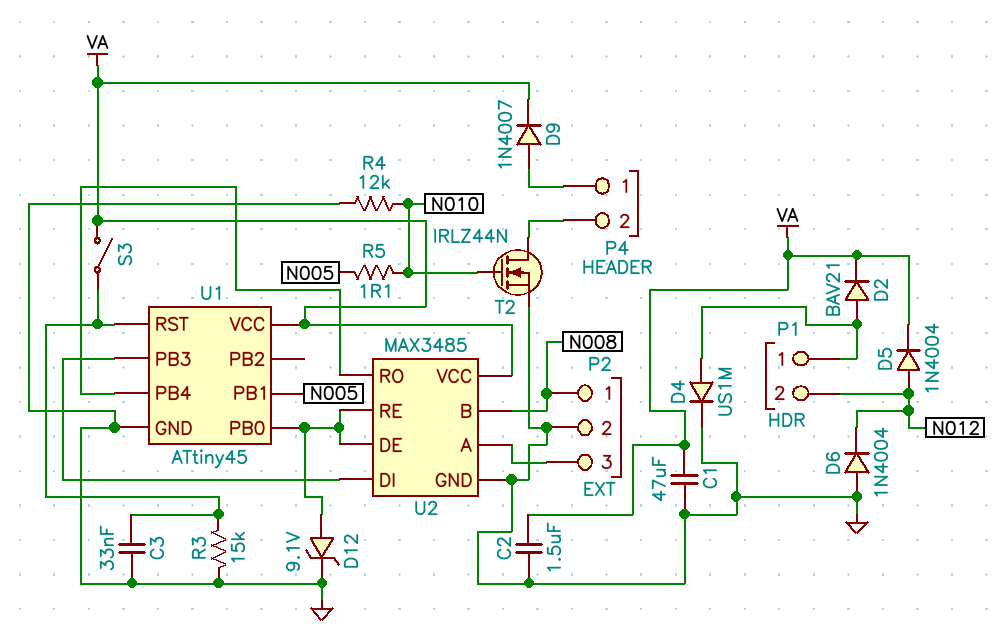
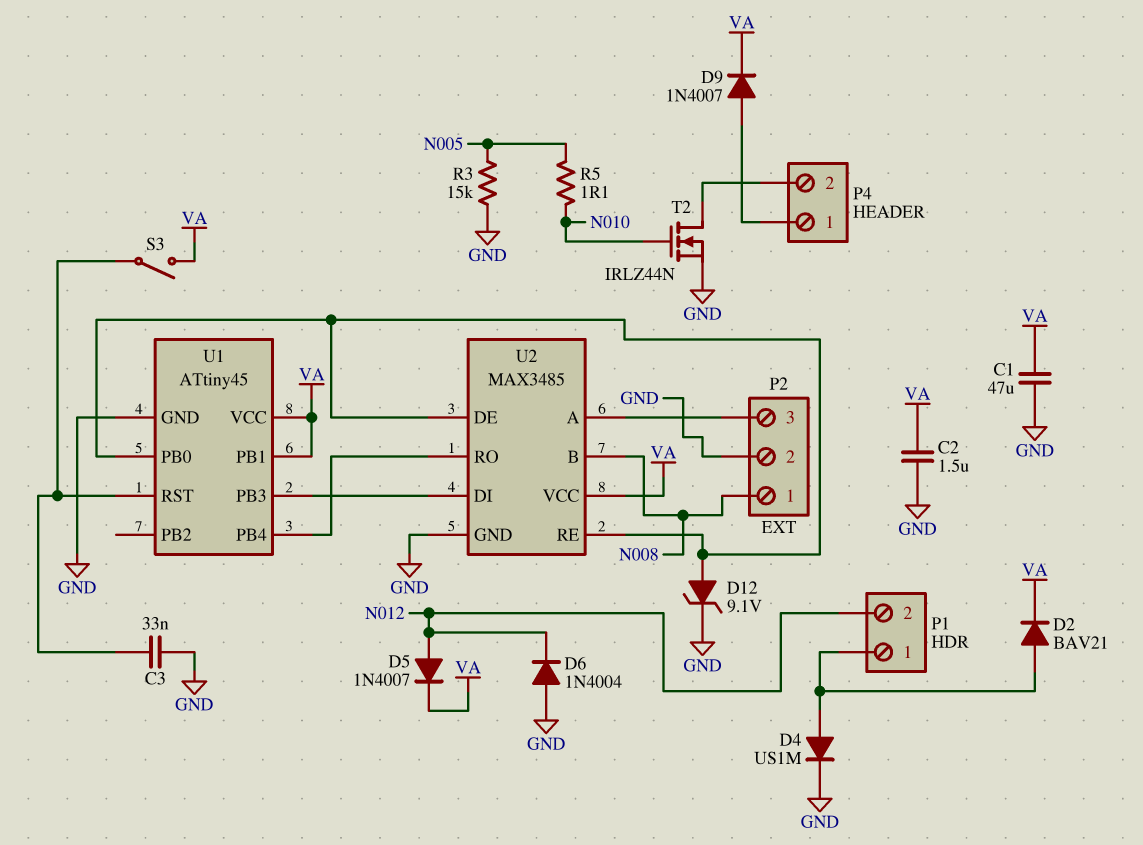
D5: diode 1N4004 (A N012, K VA) -> diode 1N4007 (A N012, K VA)
R3: 15k (GND, U1/RST) -> 15k (GND, N005)
R4: 12k (GND, N010) -> none
U1 pin PB1: N005 -> VA

